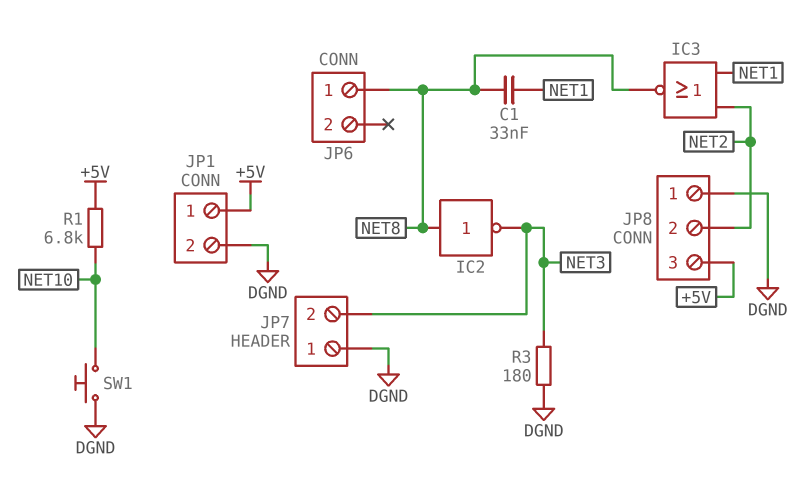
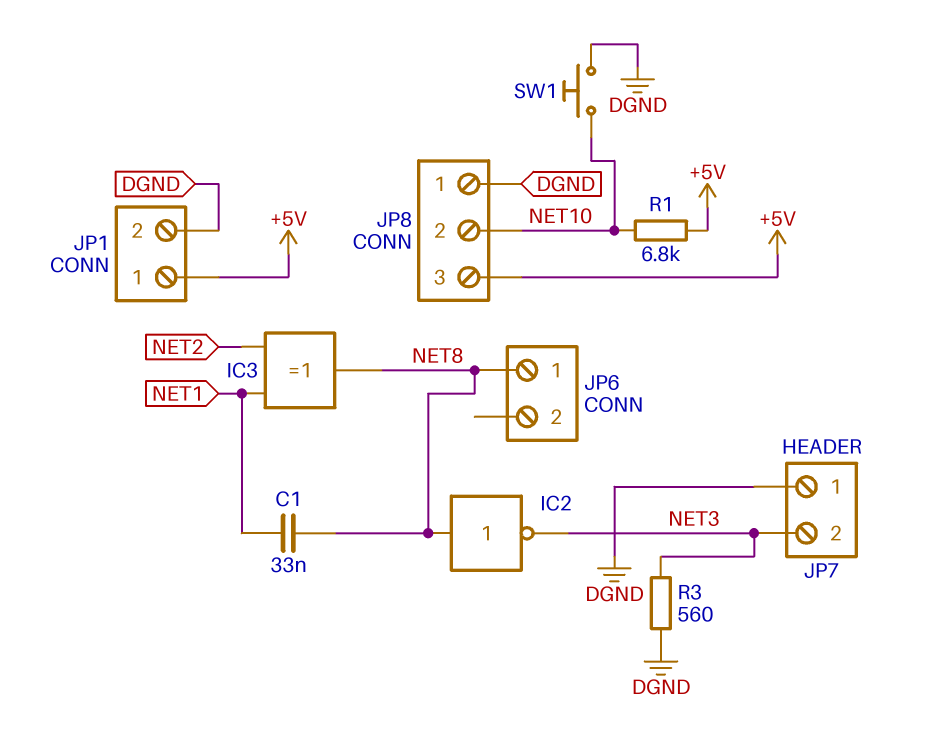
IC3: NOR (in NET1, in NET2, out NET8) -> XOR (in NET1, in NET2, out NET8)
JP8 pin 2: NET2 -> NET10
R3: 180 (DGND, NET3) -> 560 (DGND, NET3)

